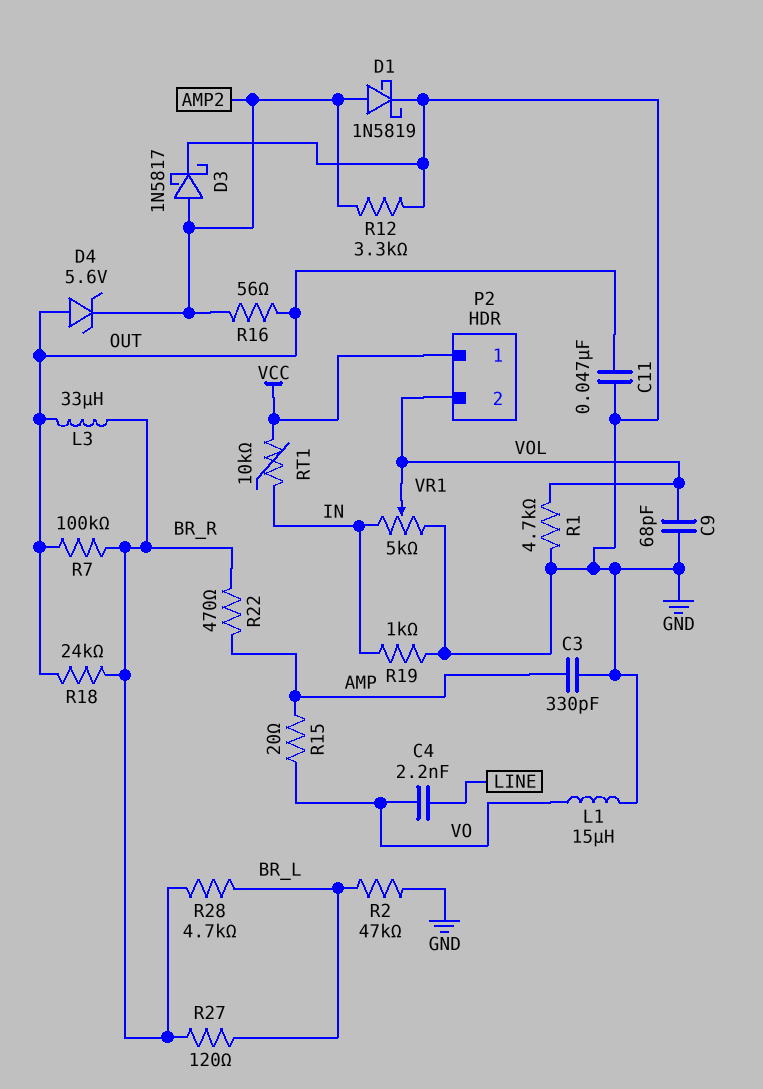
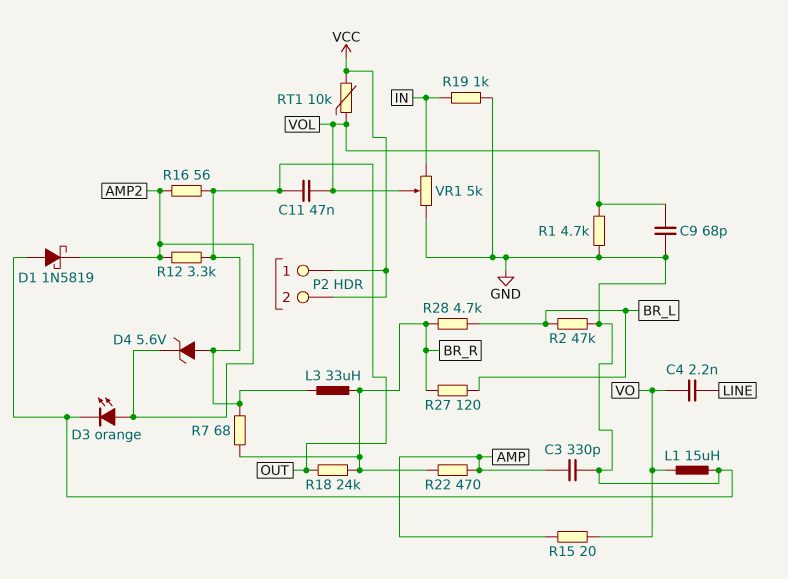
C11: 47nF (GND, OUT) -> 47nF (OUT, VOL)
D1: schottky 1N5819 (A AMP2, K GND) -> schottky 1N5819 (A GND, K AMP2)
D3: schottky 1N5817 (A AMP2, K GND) -> LED orange (A AMP2, K GND)
P2 pin 2: VOL -> VCC
R7: 100k (BR_R, OUT) -> 68 (BR_R, OUT)
R12: 3.3k (AMP2, GND) -> 3.3k (AMP2, OUT)
RT1: 10k (IN, VCC) -> 10k (VCC, VOL)

